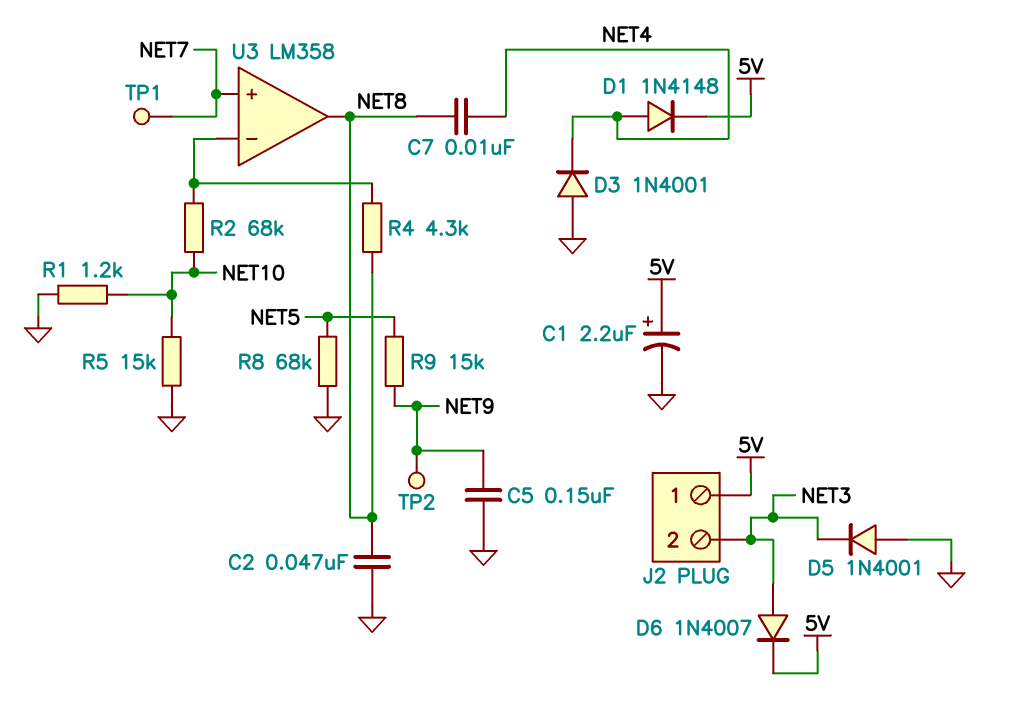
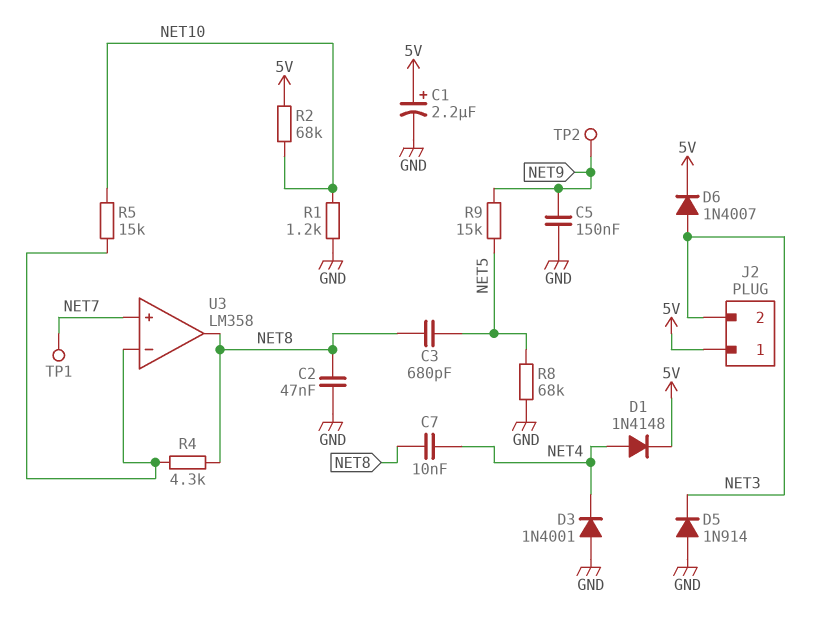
C3: none -> 680pF (NET5, NET8)
D5: diode 1N4001 (A GND, K NET3) -> diode 1N914 (A GND, K NET3)
R2: 68k (NET10, U3/in-) -> 68k (5V, NET10)
R5: 15k (GND, NET10) -> 15k (NET10, U3/in-)

